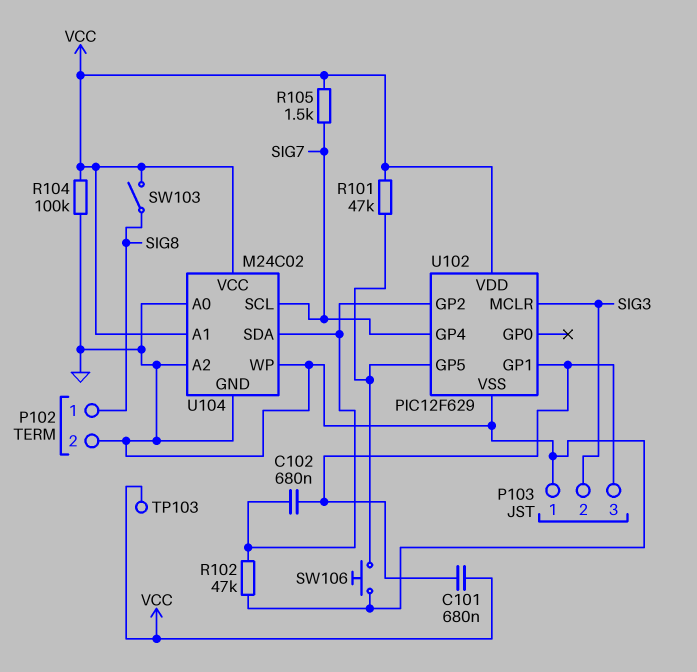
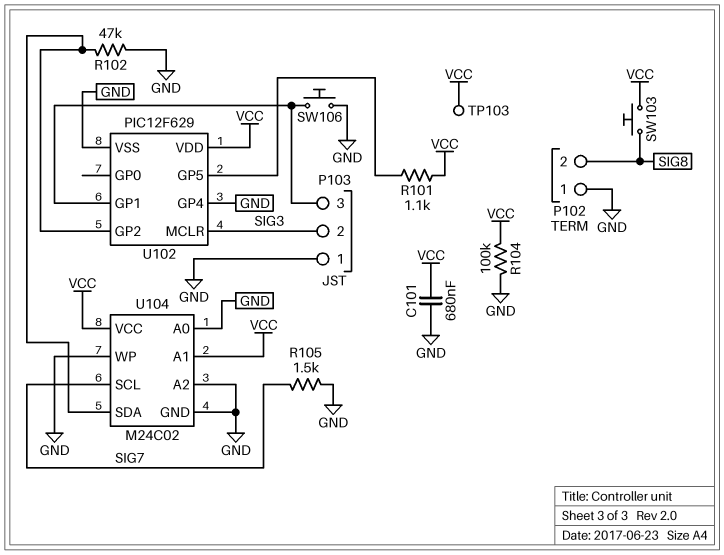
C101: 680nF (P103/3, VCC) -> 680nF (GND, VCC)
C102: 680nF (P103/3, U102/GP2) -> none
P102 pin 1: SIG8 -> GND
P102 pin 2: GND -> SIG8
R101: 47k (U102/GP5, VCC) -> 1.1k (U102/GP5, VCC)
R105: 1.5k (SIG7, VCC) -> 1.5k (GND, SIG7)
SW103: switch (SIG8, VCC) -> button (SIG8, VCC)
SW106: button (GND, U102/GP5) -> button (GND, P103/3)
U102 pin GP4: SIG7 -> GND

